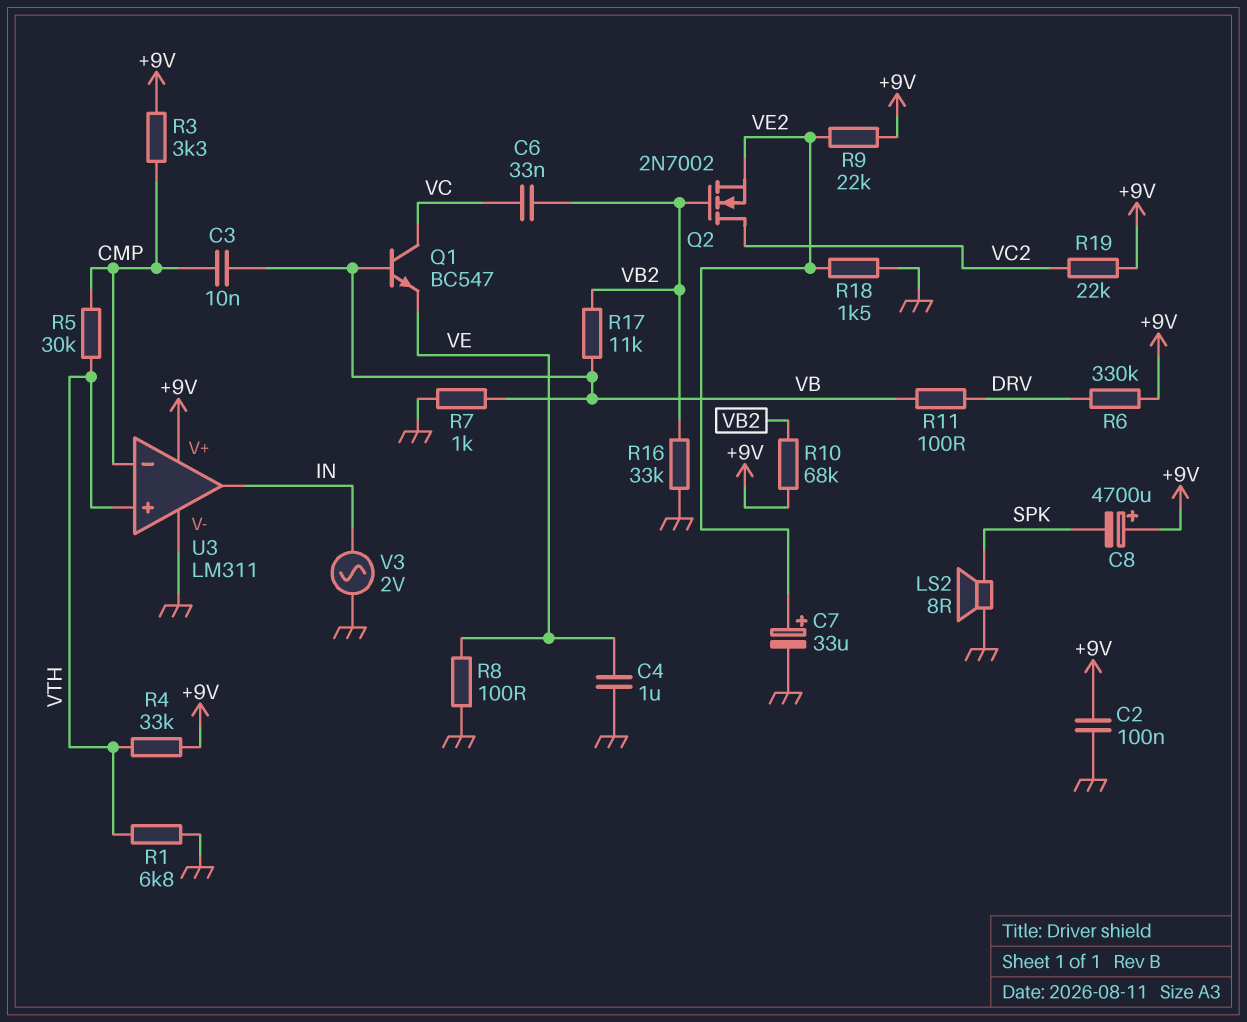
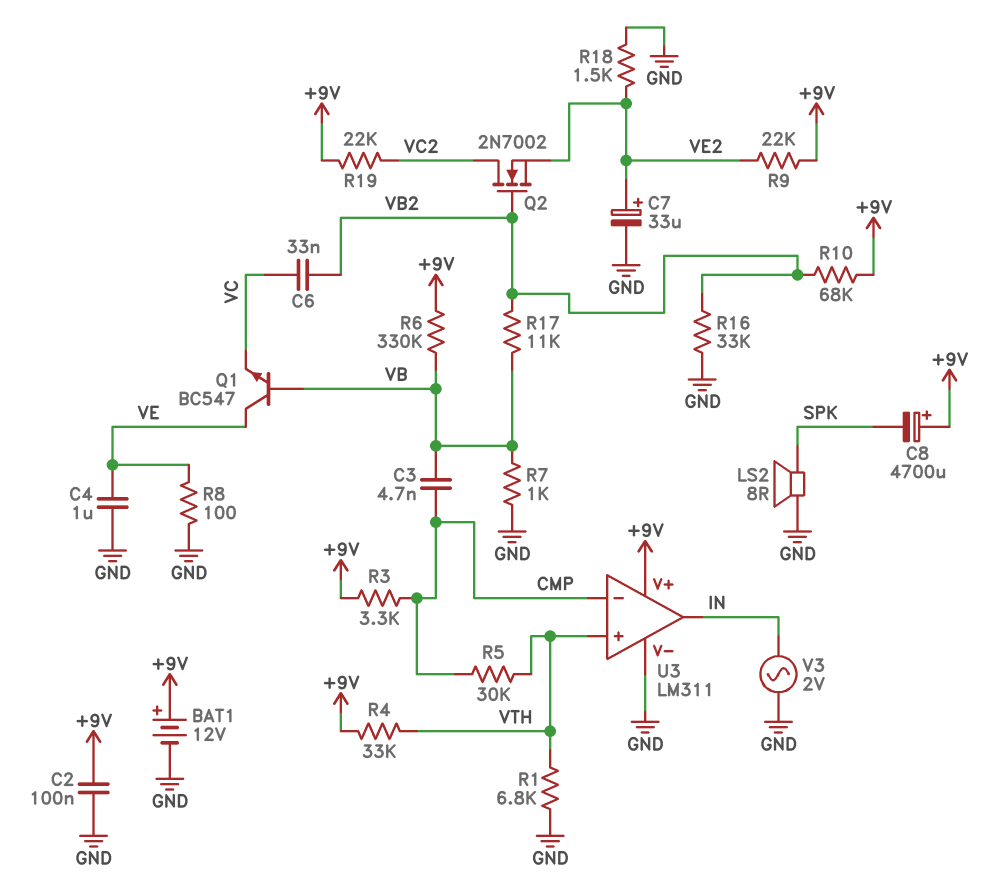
BAT1: none -> 12V (plus +9V, minus GND)
C3: 10nF (CMP, VB) -> 4.7nF (CMP, VB)
Q1: NPN BC547 (B VB, C VC, E VE) -> NPN BC547 (B VB, C VE, E VC)
R6: 330k (+9V, DRV) -> 330k (+9V, VB)
R11: 100 (DRV, VB) -> none

